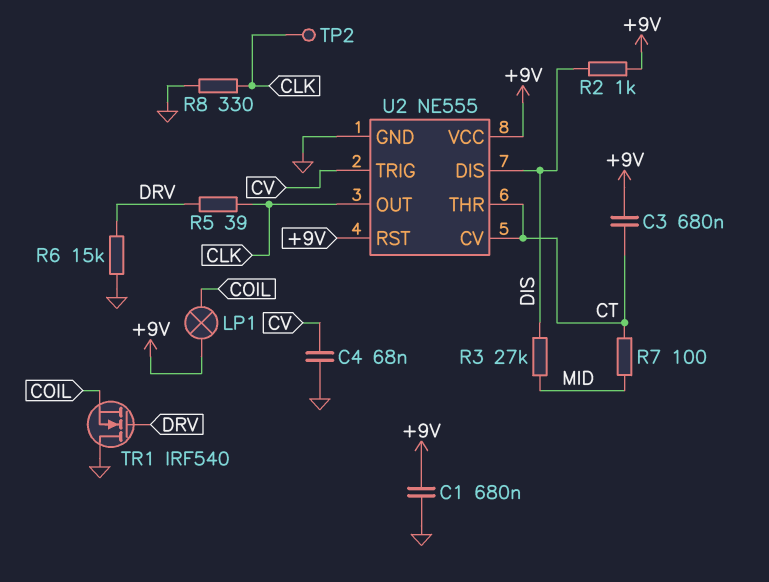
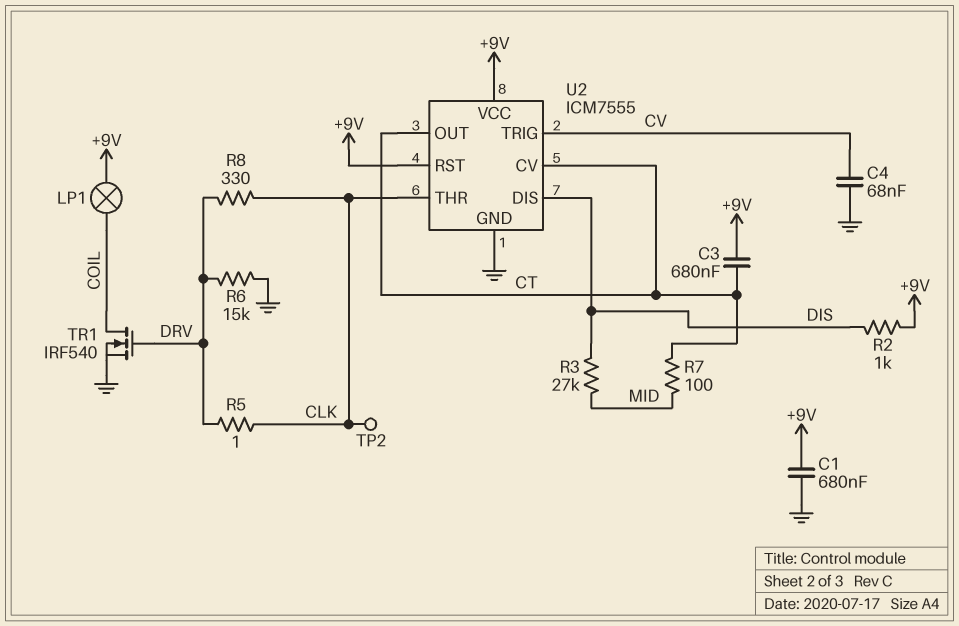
R5: 39 (CLK, DRV) -> 1 (CLK, DRV)
R8: 330 (CLK, GND) -> 330 (CLK, DRV)
TR1: NMOS IRF540 (G DRV, D GND, S COIL) -> NMOS IRF540 (G DRV, D COIL, S GND)
U2: NE555 -> ICM7555
U2 pin OUT: CLK -> CT
U2 pin THR: CT -> CLK

